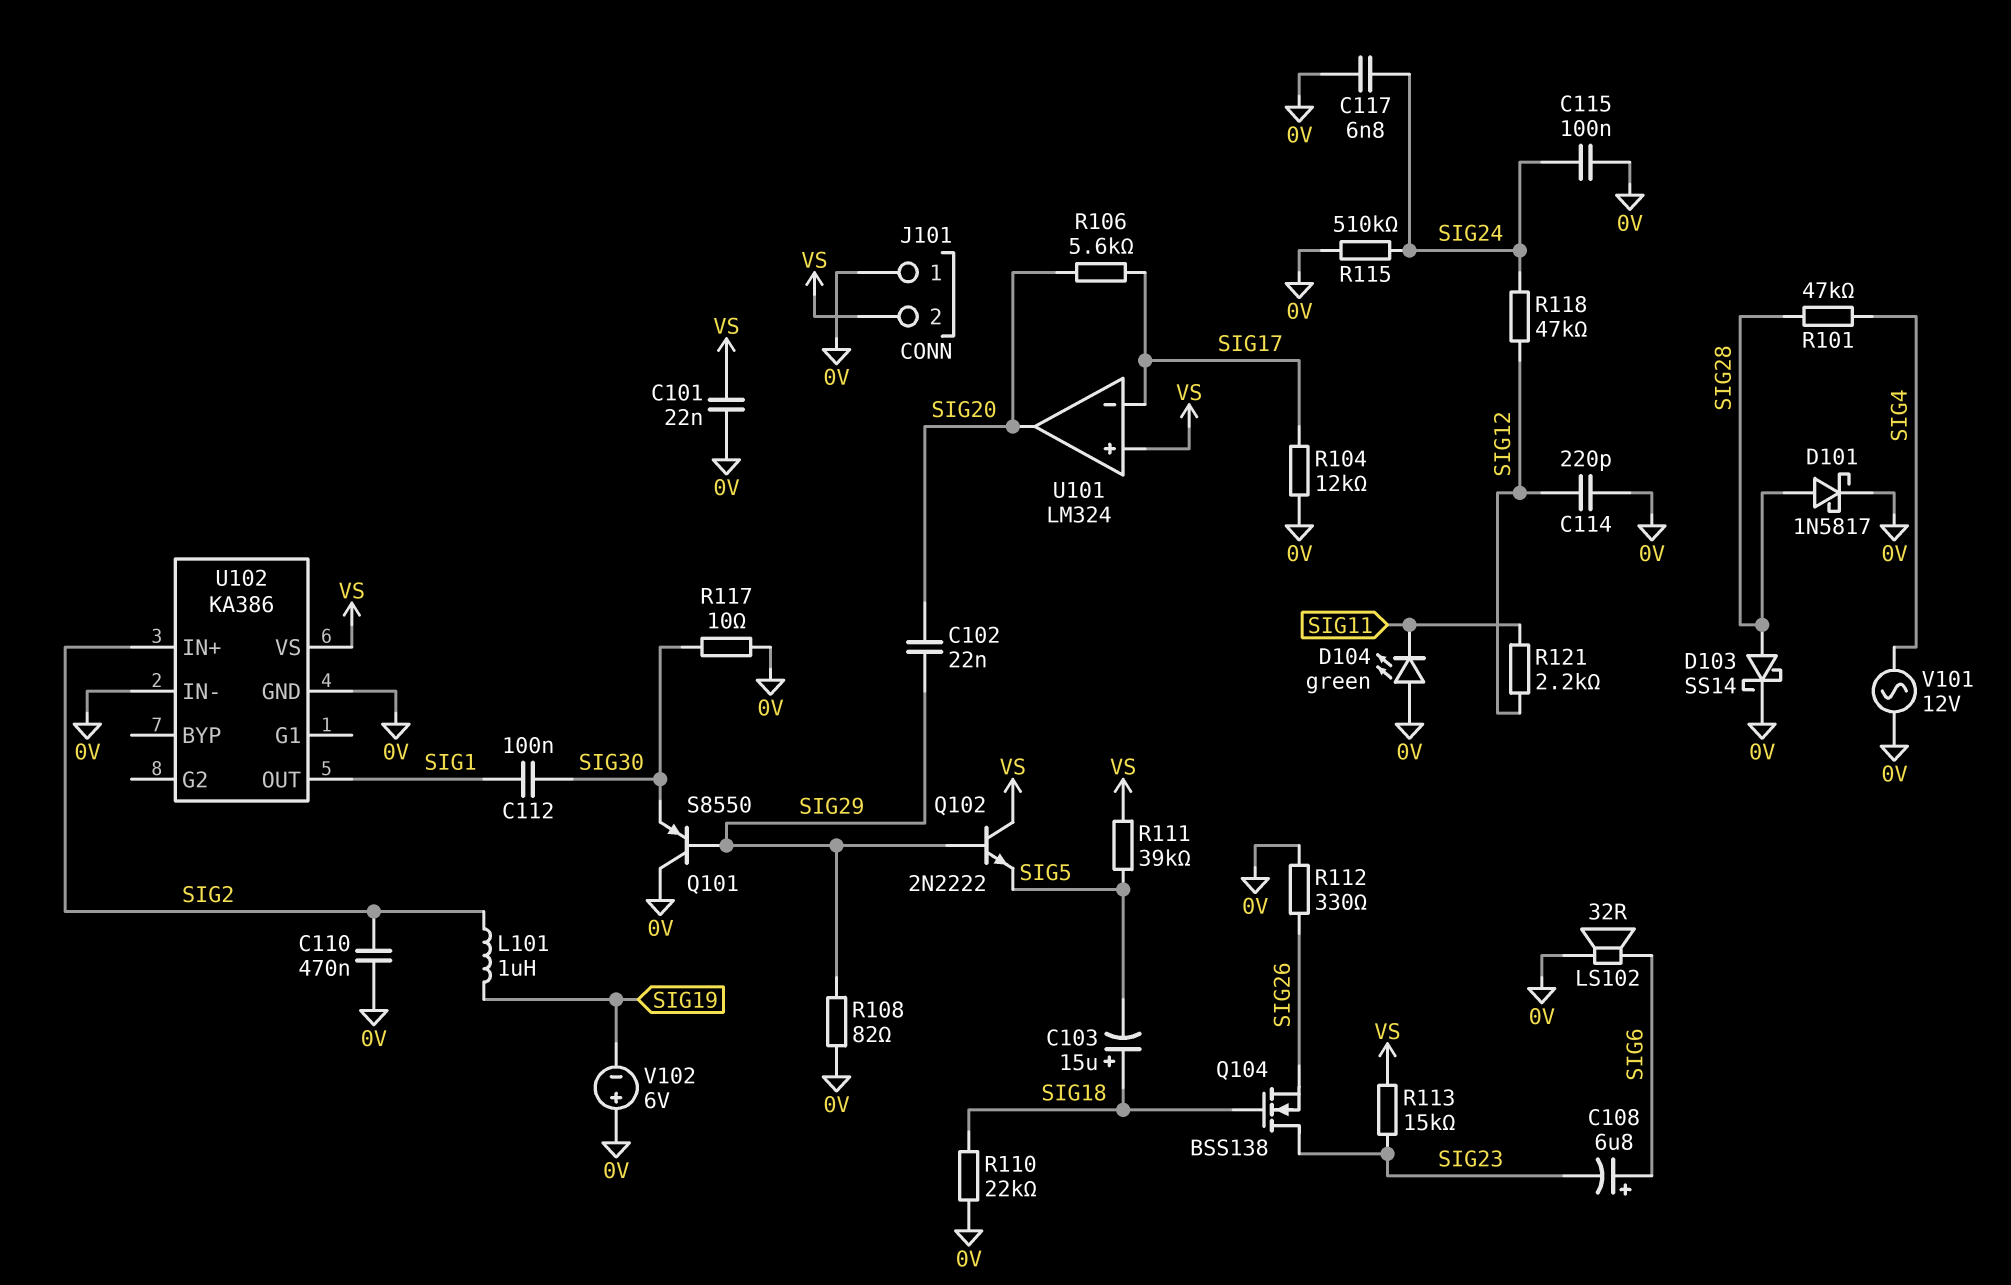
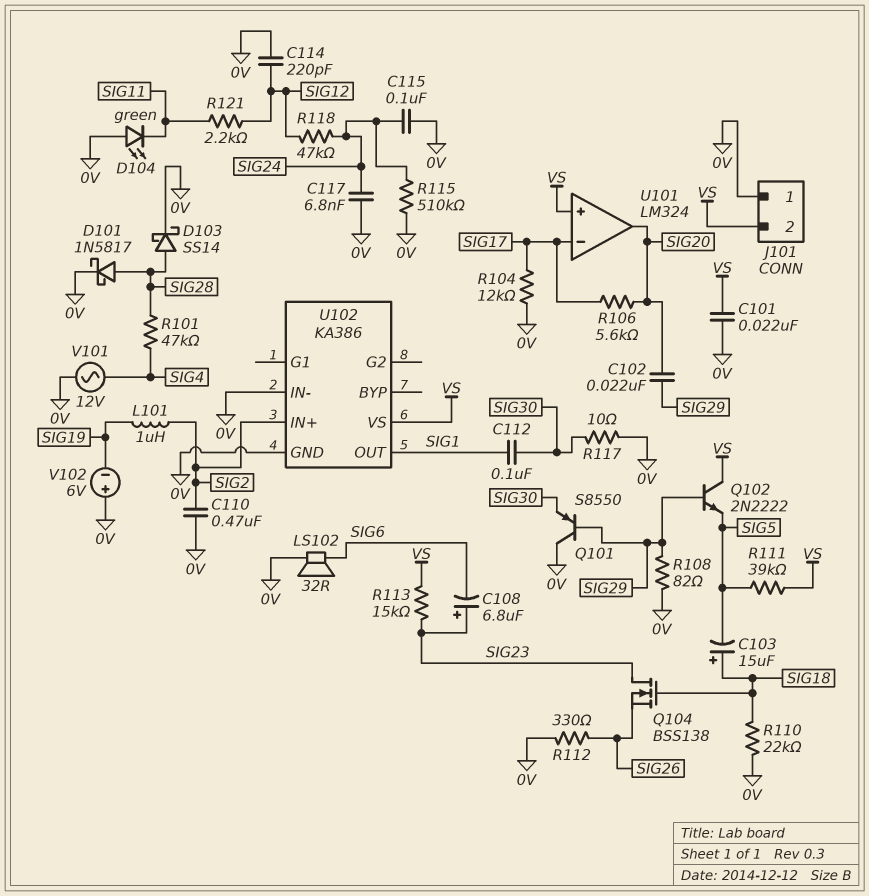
C108: 6.8uF (plus SIG6, minus SIG23) -> 6.8uF (plus SIG23, minus SIG6)

